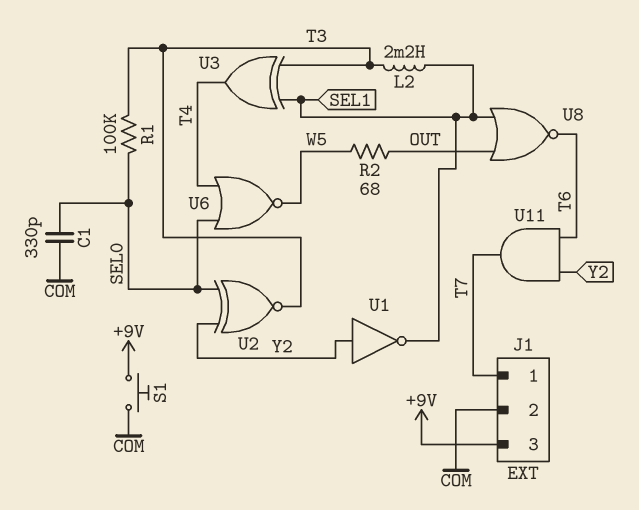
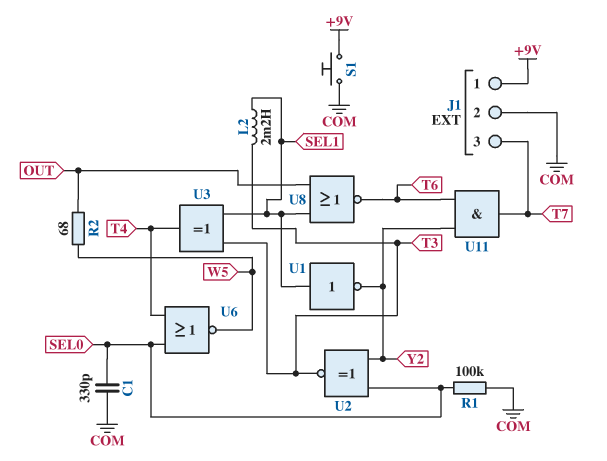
J1 pin 1: T7 -> +9V
J1 pin 3: +9V -> T7
R1: 100k (SEL0, T3) -> 100k (COM, SEL0)
U1: NOT (in Y2, out SEL1) -> NOT (in SEL1, out Y2)

